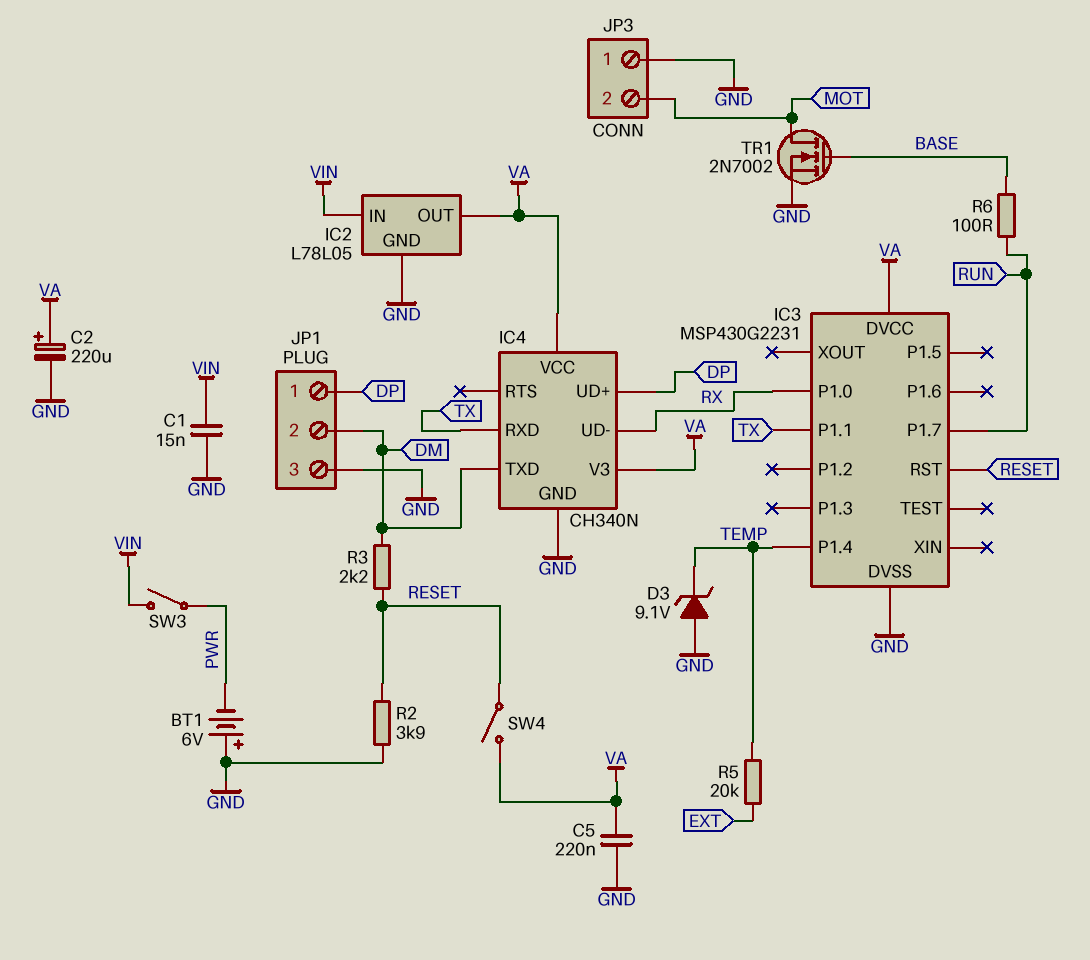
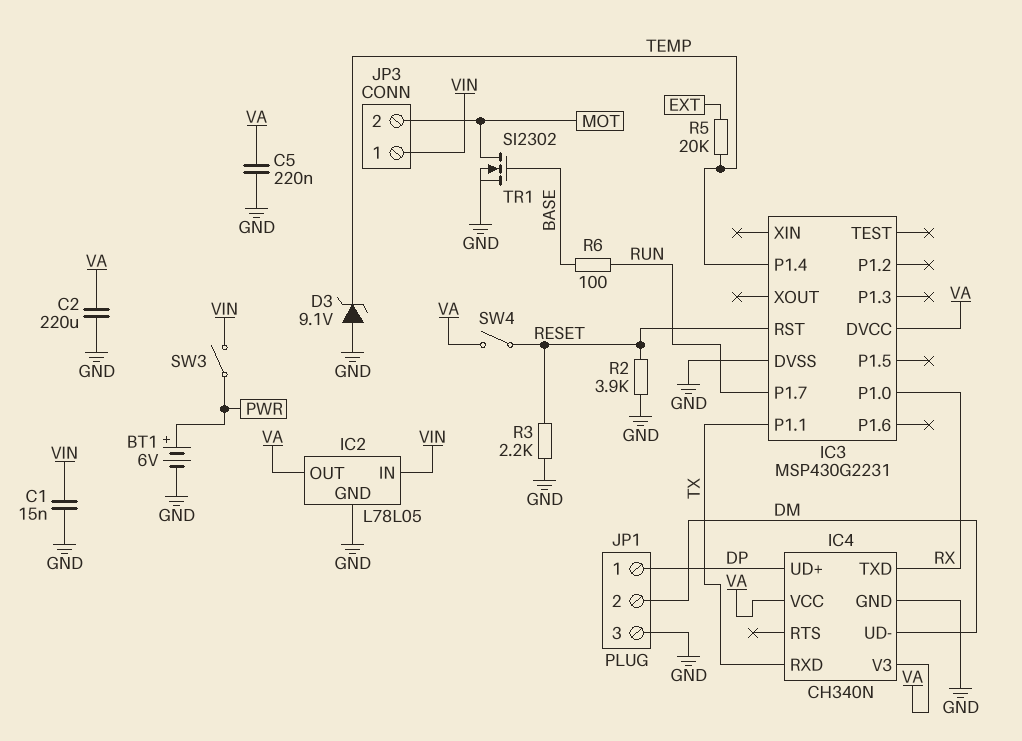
BT1: 6V (plus GND, minus PWR) -> 6V (plus PWR, minus GND)
C2: 220uF (plus VA, minus GND) -> 220uF (GND, VA)
IC4 pin TXD: DM -> RX
IC4 pin UD-: RX -> DM
JP3 pin 1: GND -> VIN
R3: 2.2k (DM, RESET) -> 2.2k (GND, RESET)
TR1: NMOS 2N7002 (G BASE, D MOT, S GND) -> NMOS SI2302 (G BASE, D MOT, S GND)

